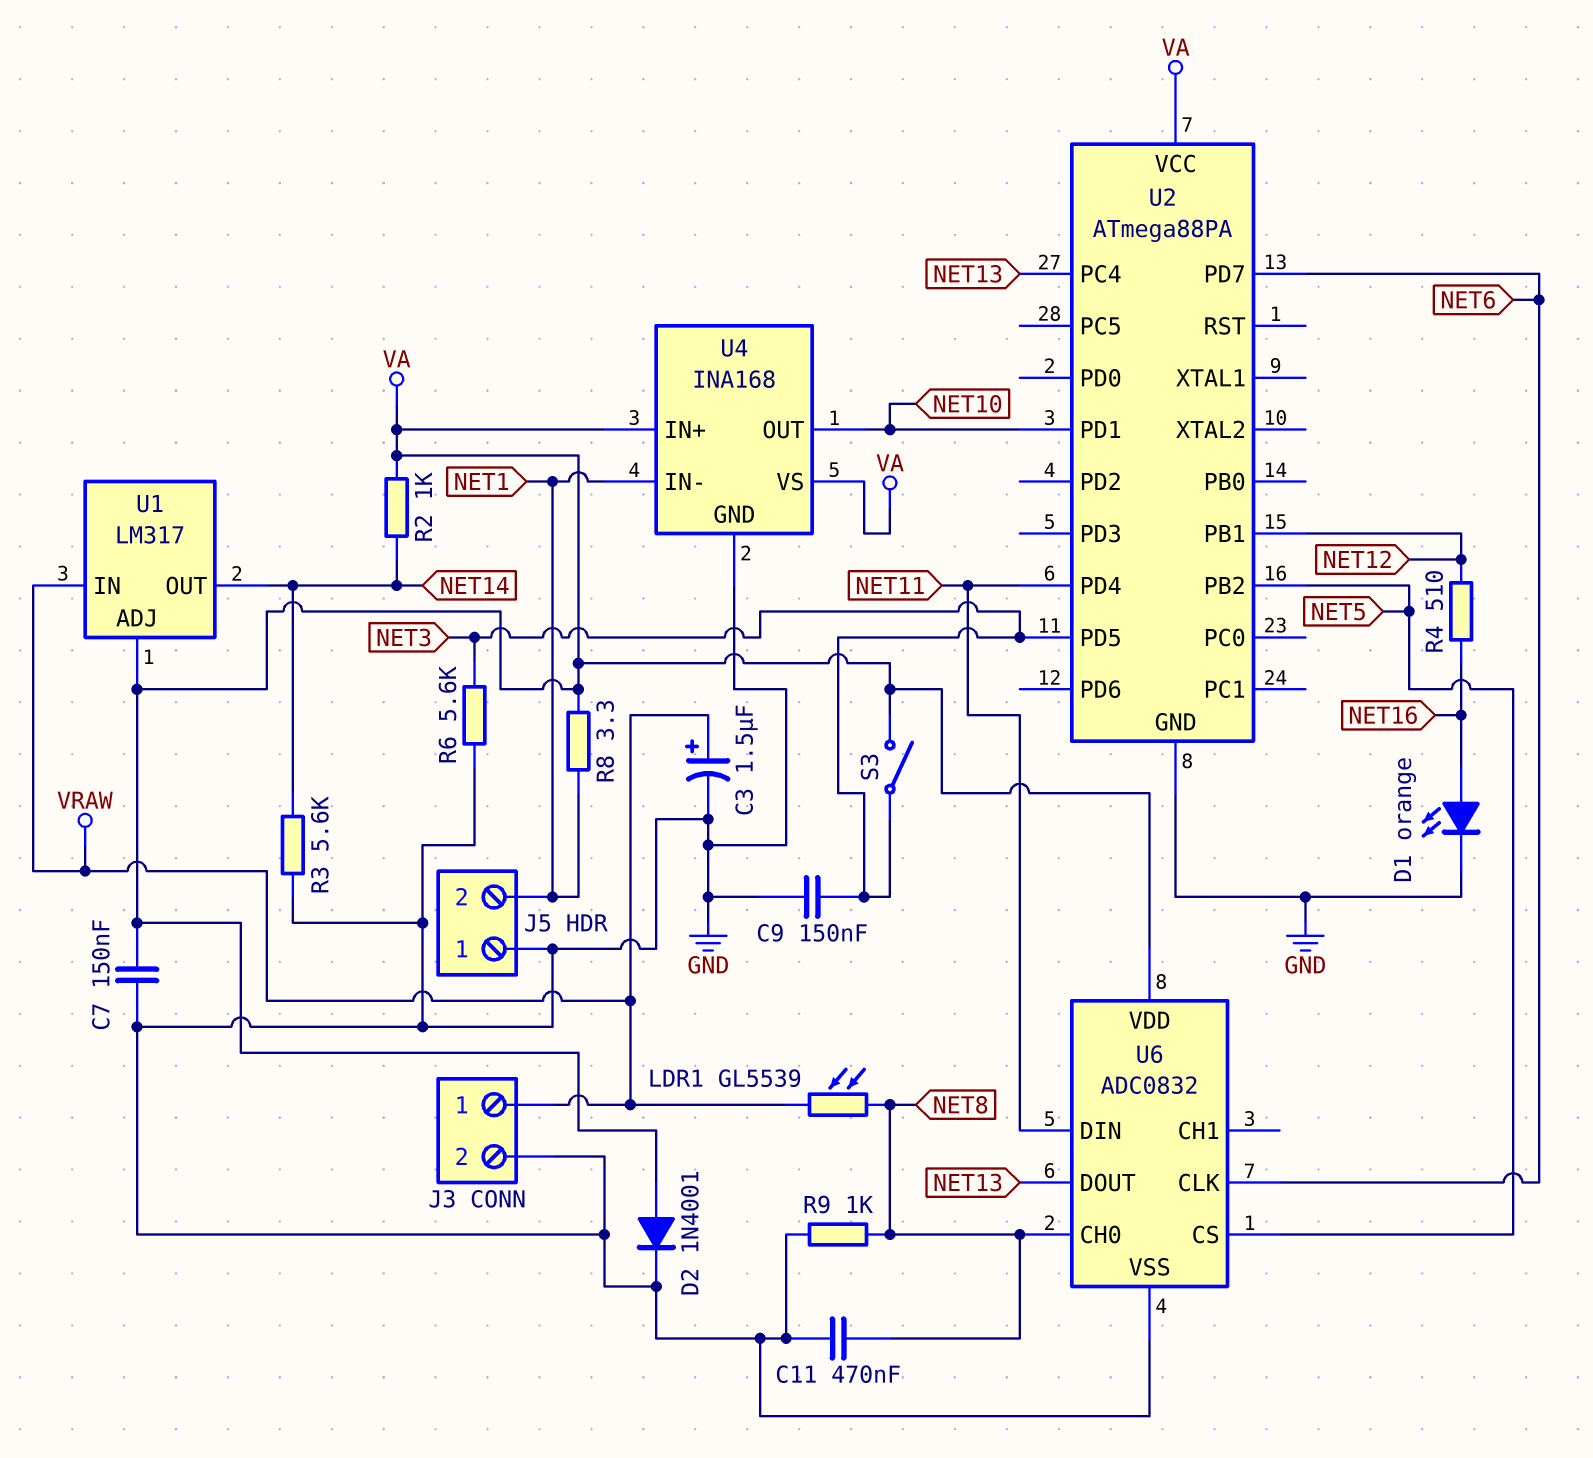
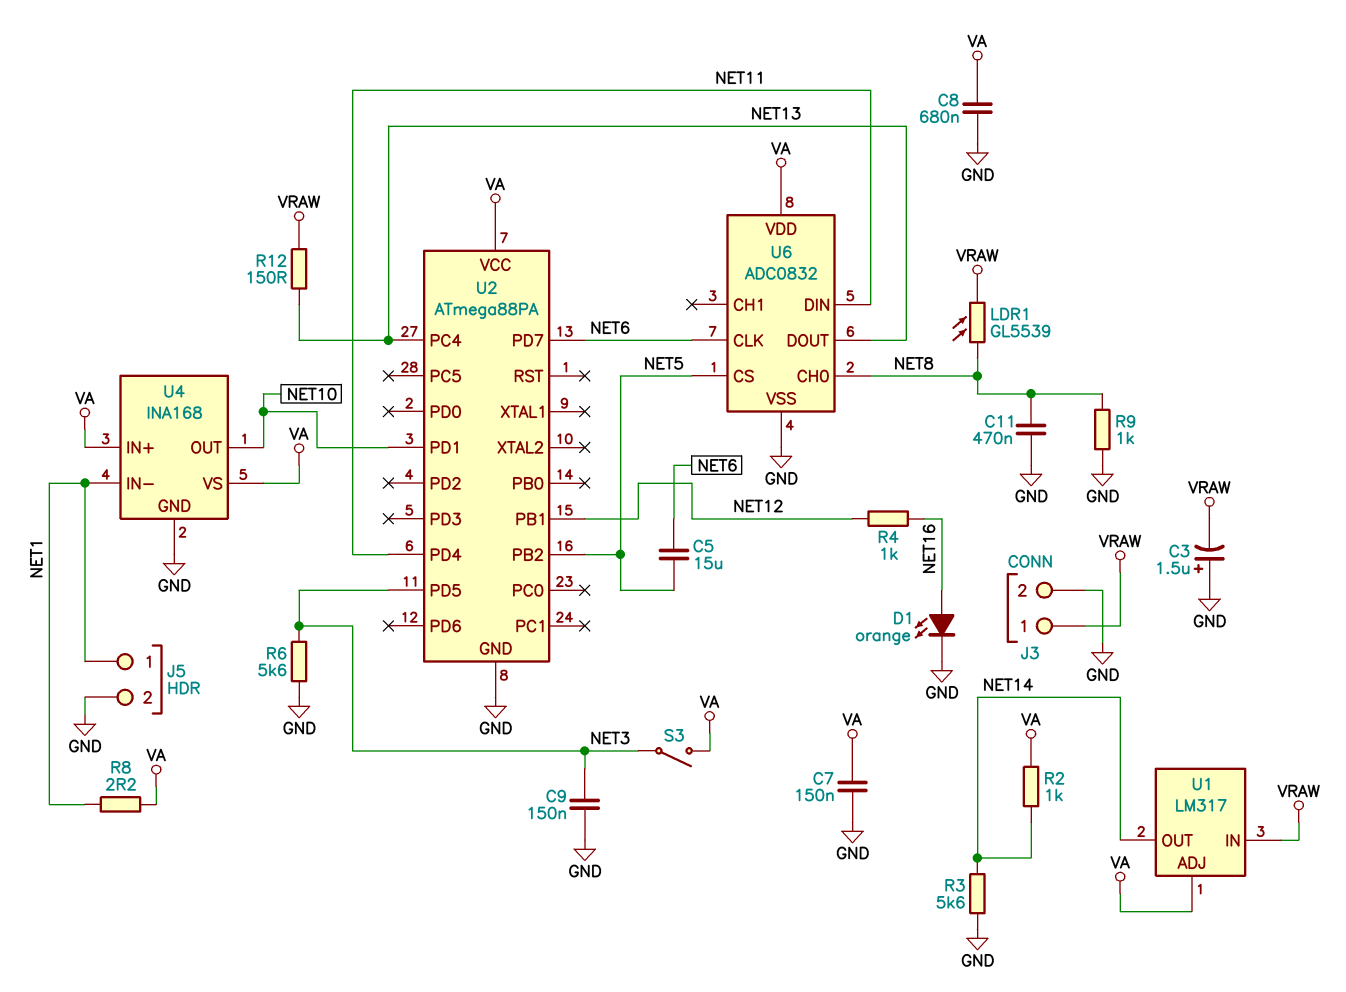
C3: 1.5uF (plus VRAW, minus GND) -> 1.5uF (plus GND, minus VRAW)
C5: none -> 15uF (NET5, NET6)
C8: none -> 680nF (GND, VA)
D2: diode 1N4001 (A VA, K GND) -> none
J5 pin 1: GND -> NET1
J5 pin 2: NET1 -> GND
R4: 510 (NET12, NET16) -> 1k (NET12, NET16)
R8: 3.3 (NET1, VA) -> 2.2 (NET1, VA)
R12: none -> 150 (NET13, VRAW)

